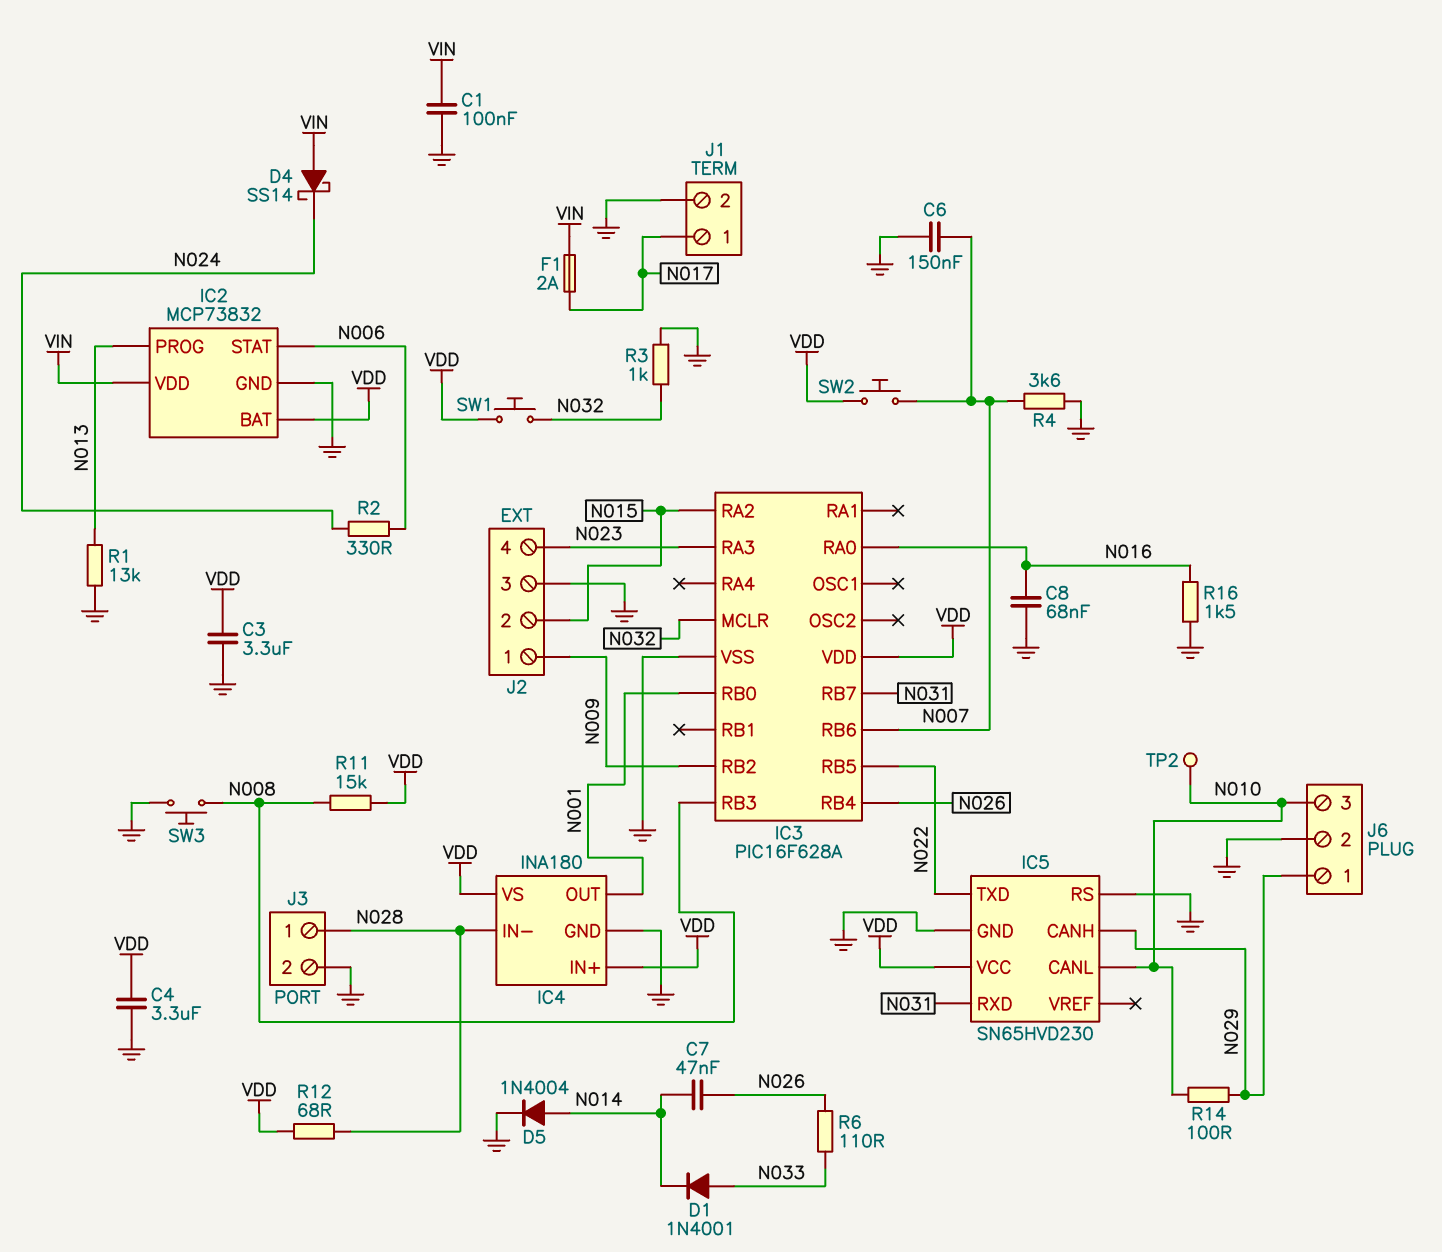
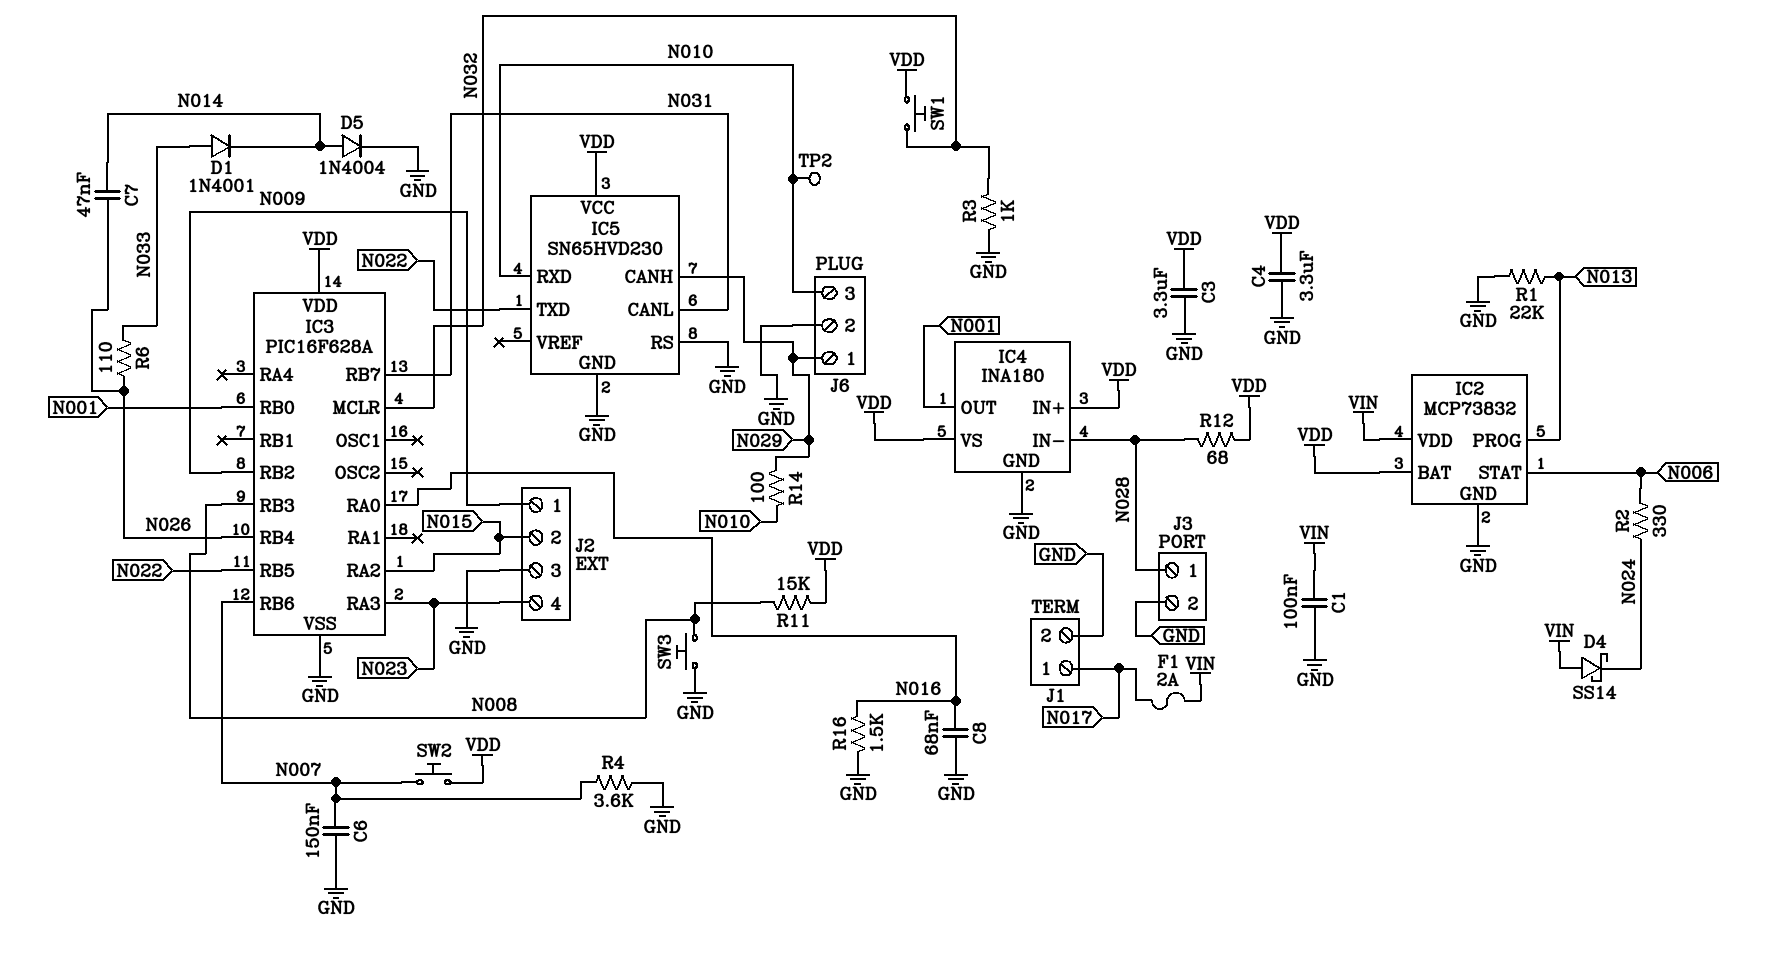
IC5 pin CANL: N010 -> N031
IC5 pin RXD: N031 -> N010
R1: 13k (GND, N013) -> 22k (GND, N013)

